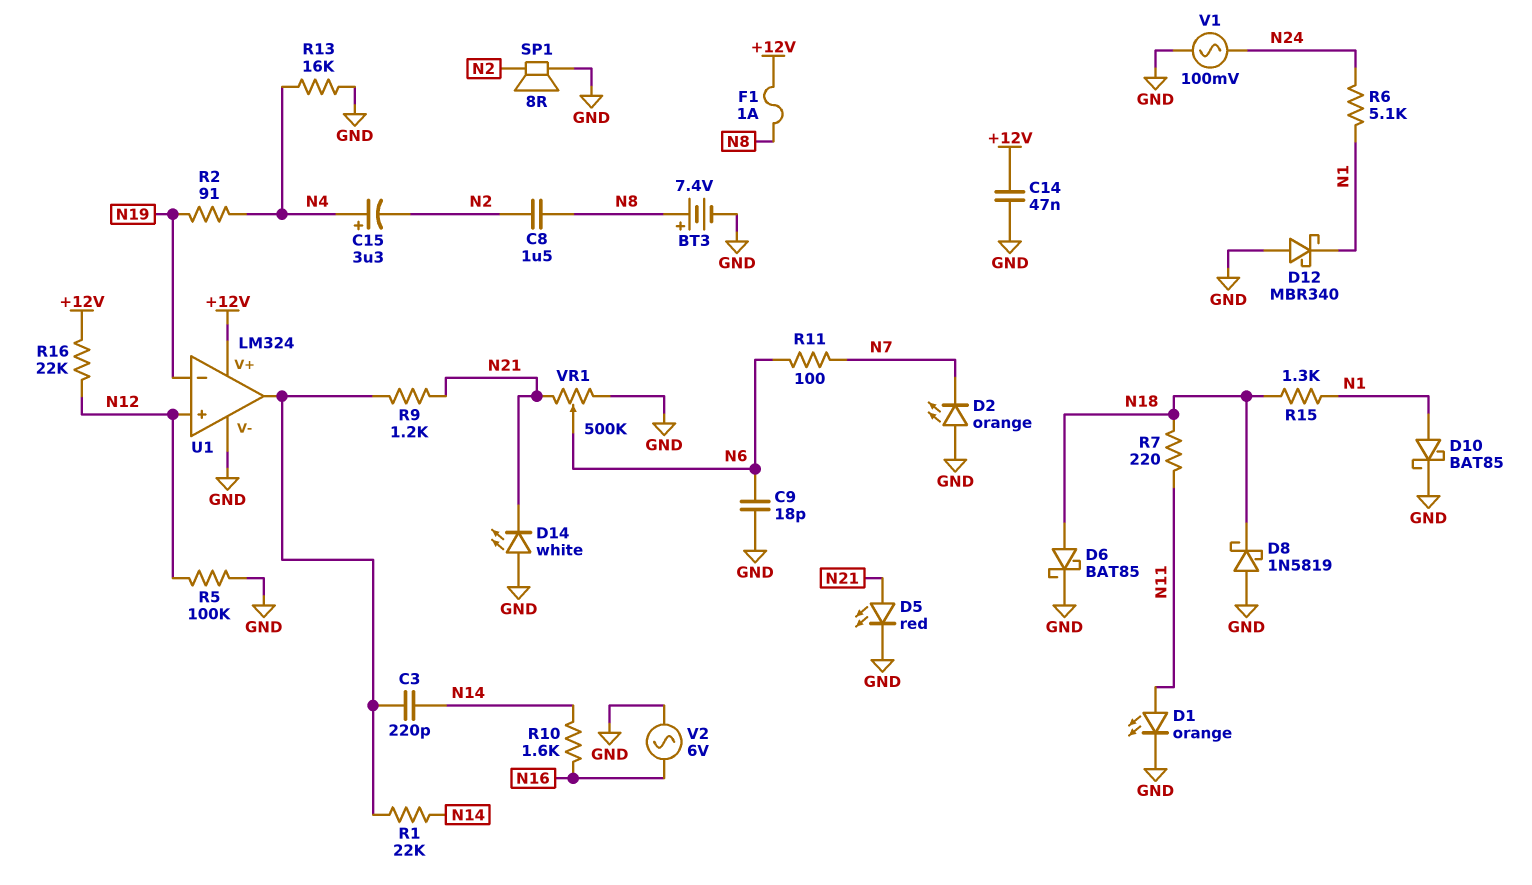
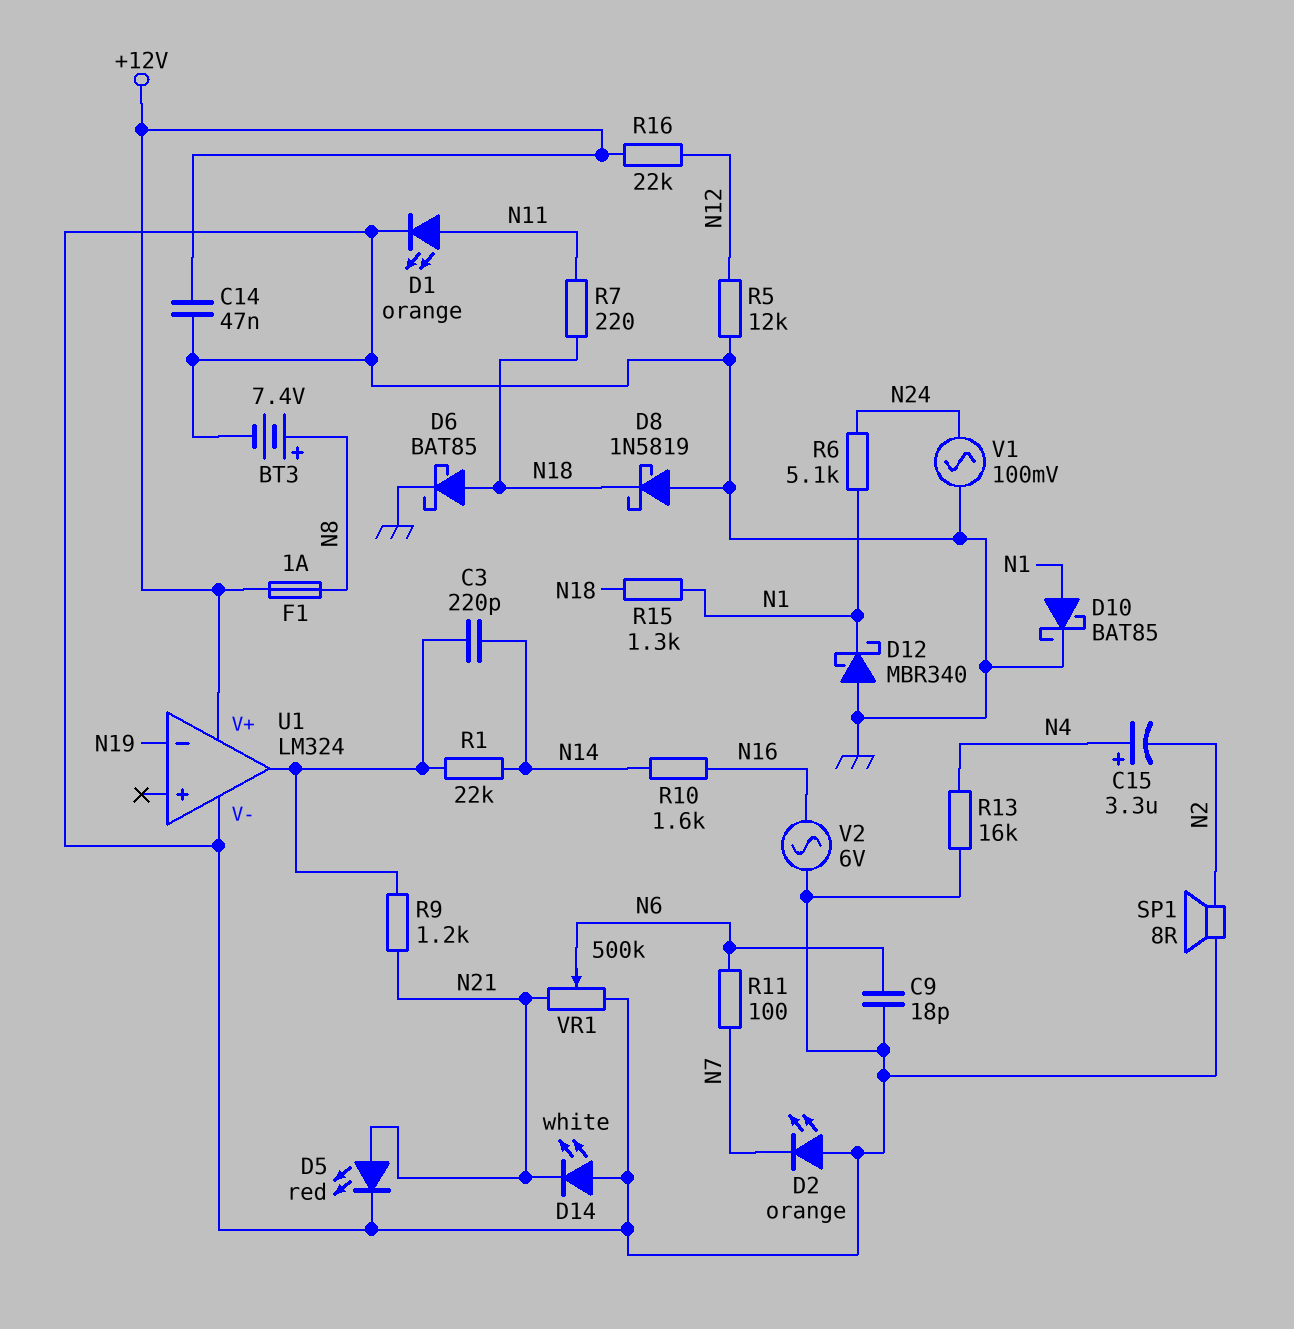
C8: 1.5uF (N2, N8) -> none
R2: 91 (N4, N19) -> none
R5: 100k (GND, N12) -> 12k (GND, N12)
U1 pin in+: N12 -> none

